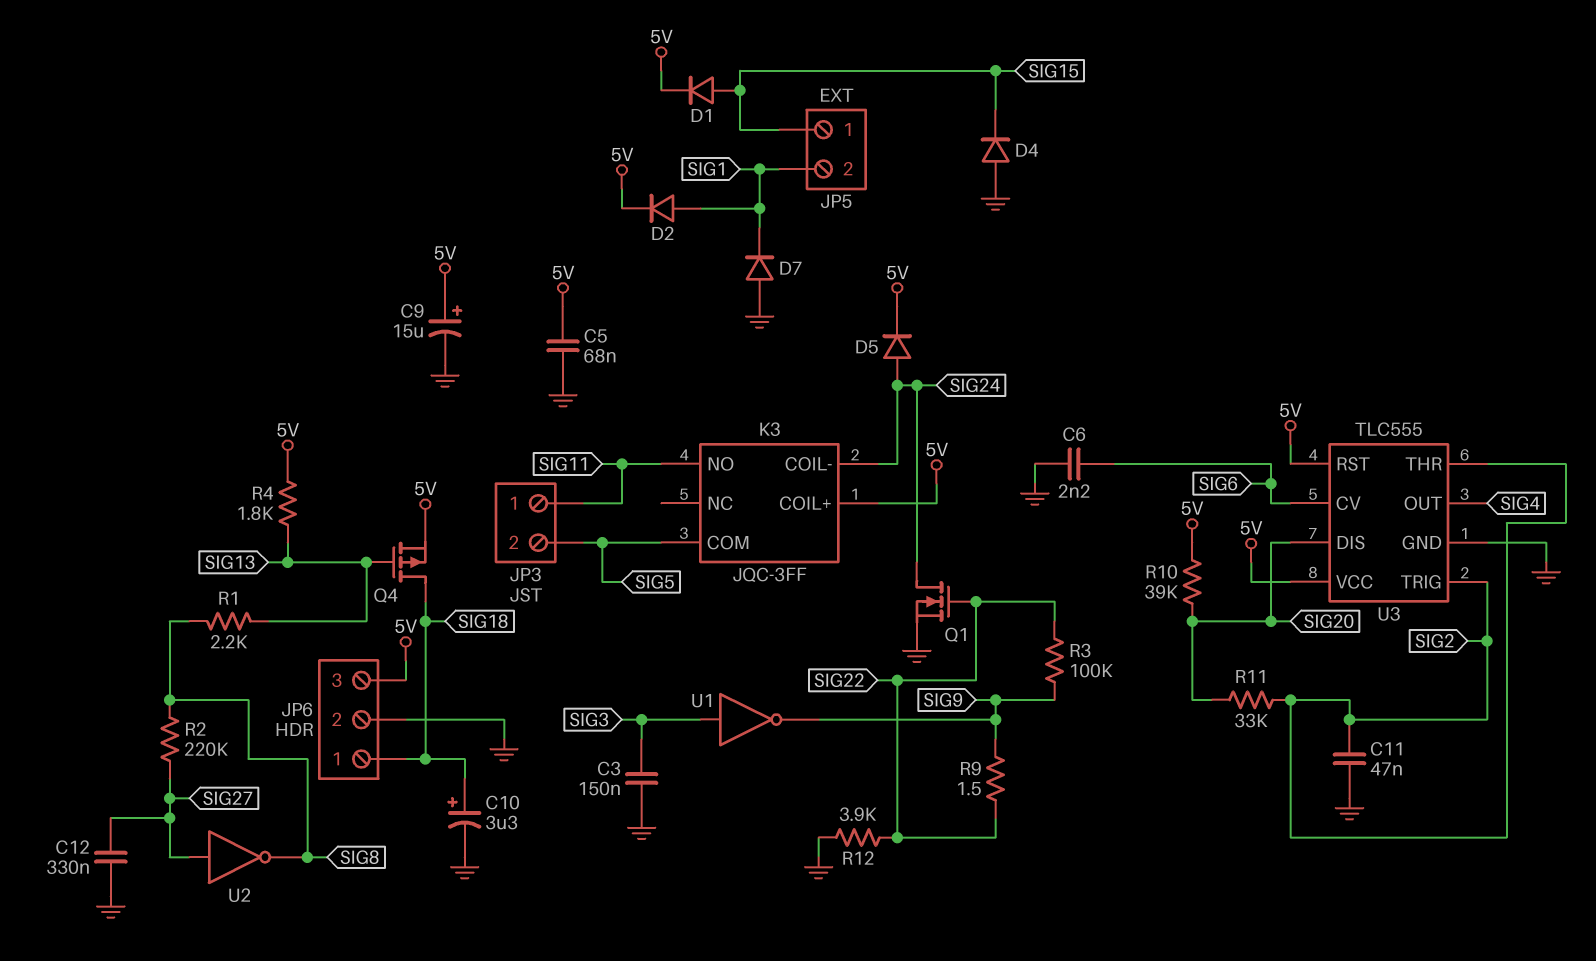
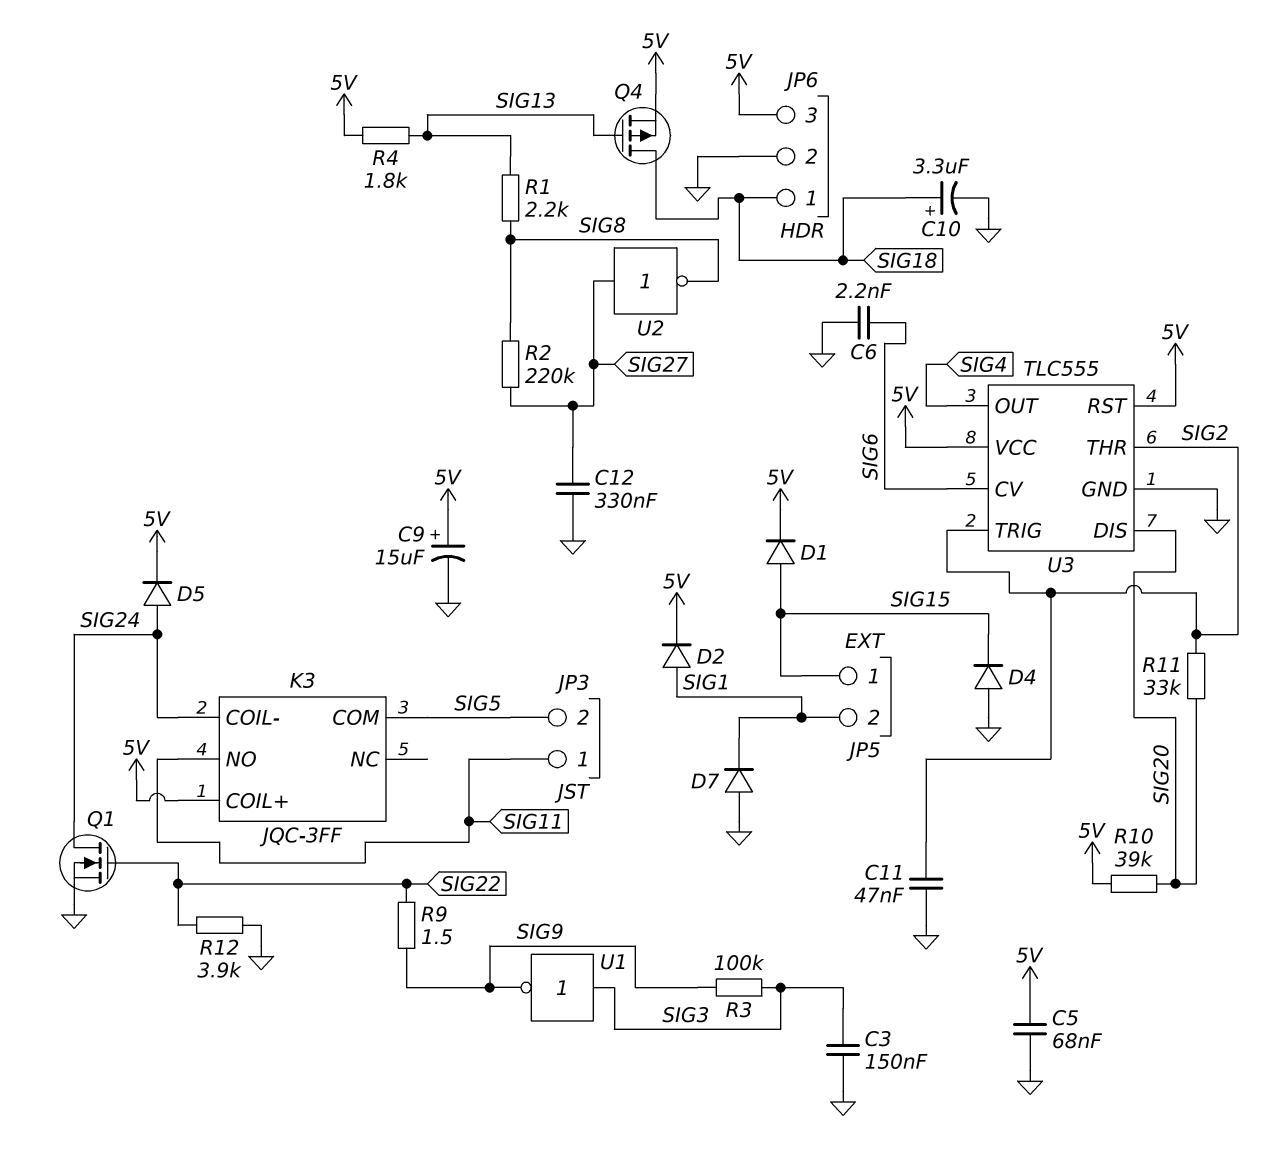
R3: 100k (SIG9, SIG22) -> 100k (SIG3, SIG9)

